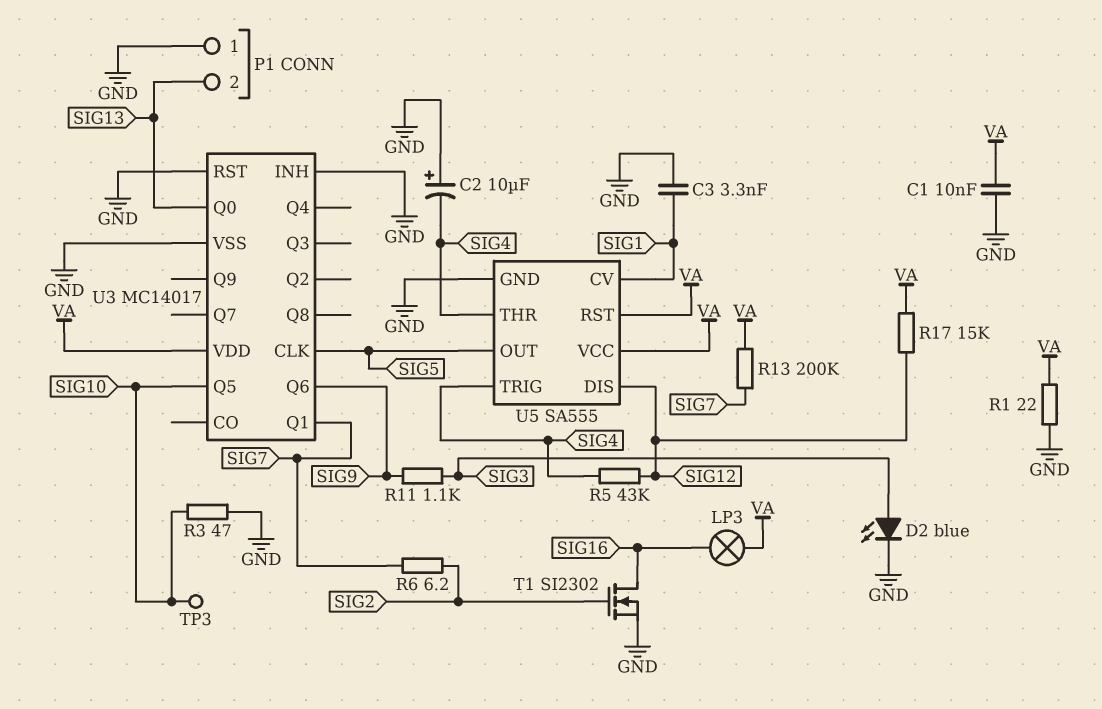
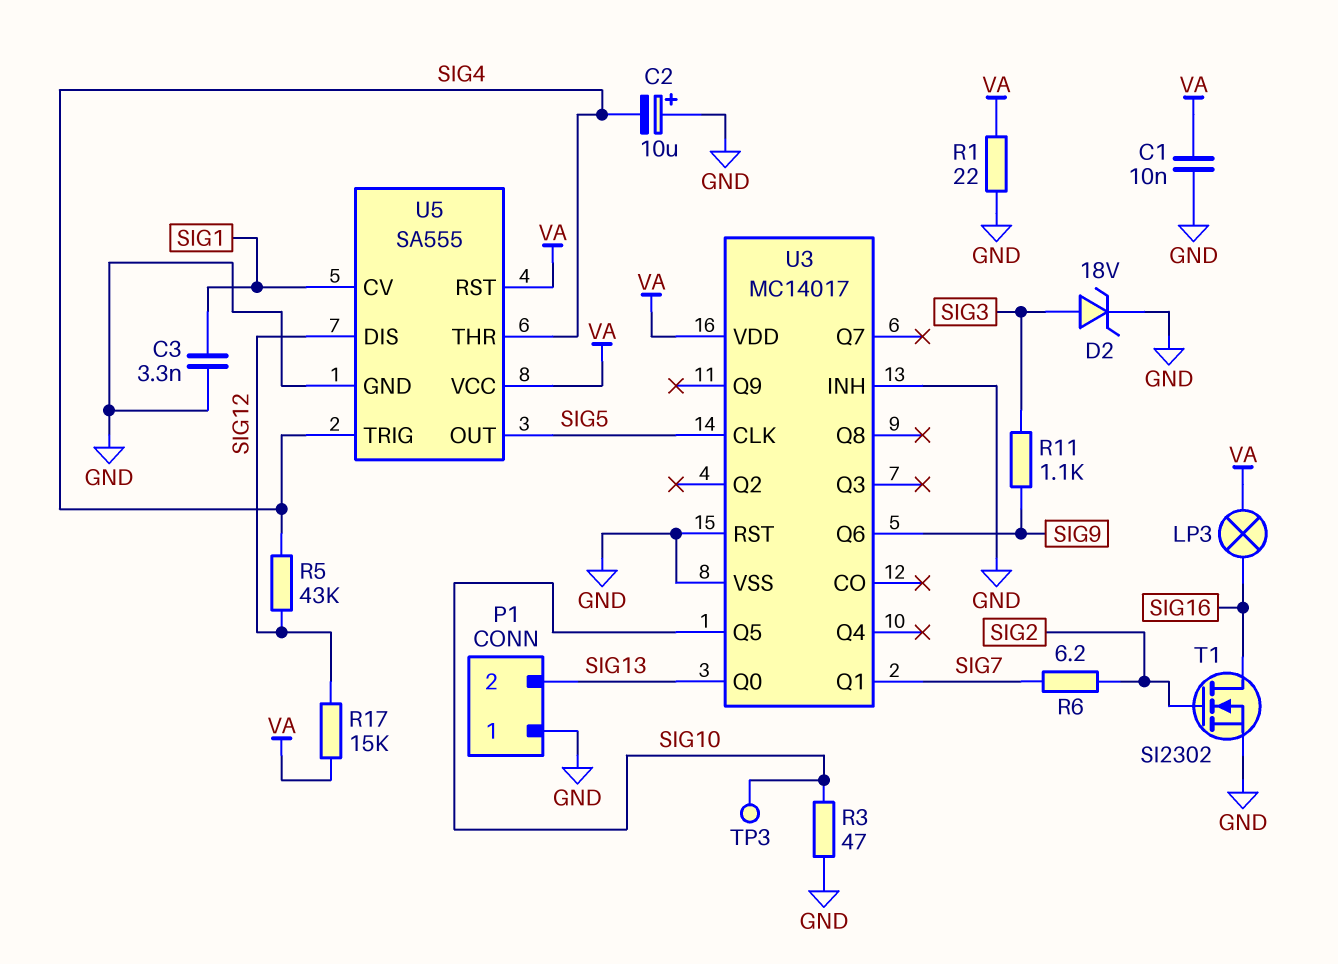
D2: LED blue (A SIG3, K GND) -> zener 18V (A SIG3, K GND)
R13: 200k (SIG7, VA) -> none

